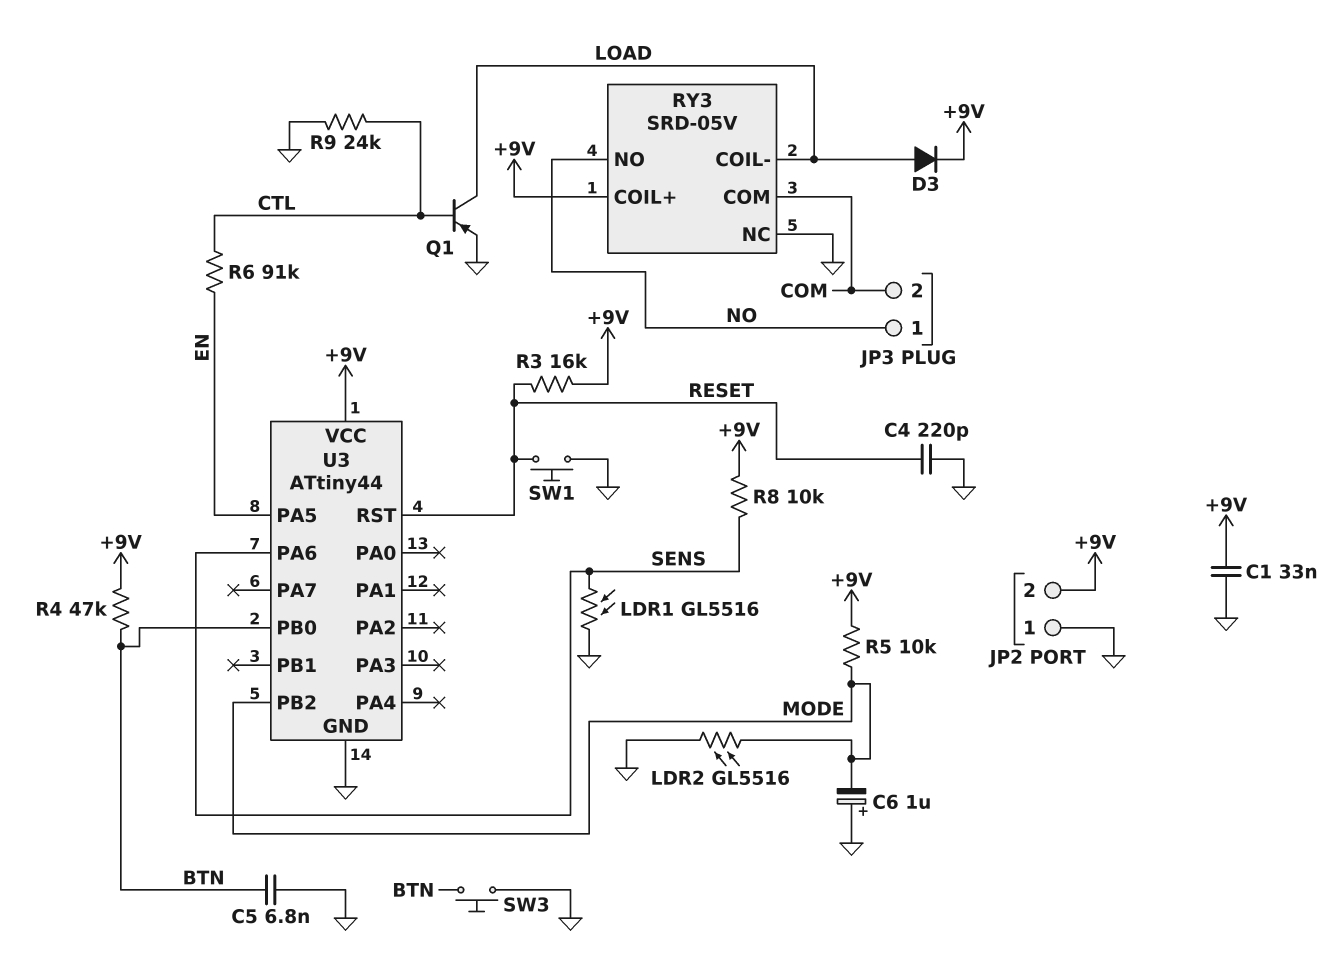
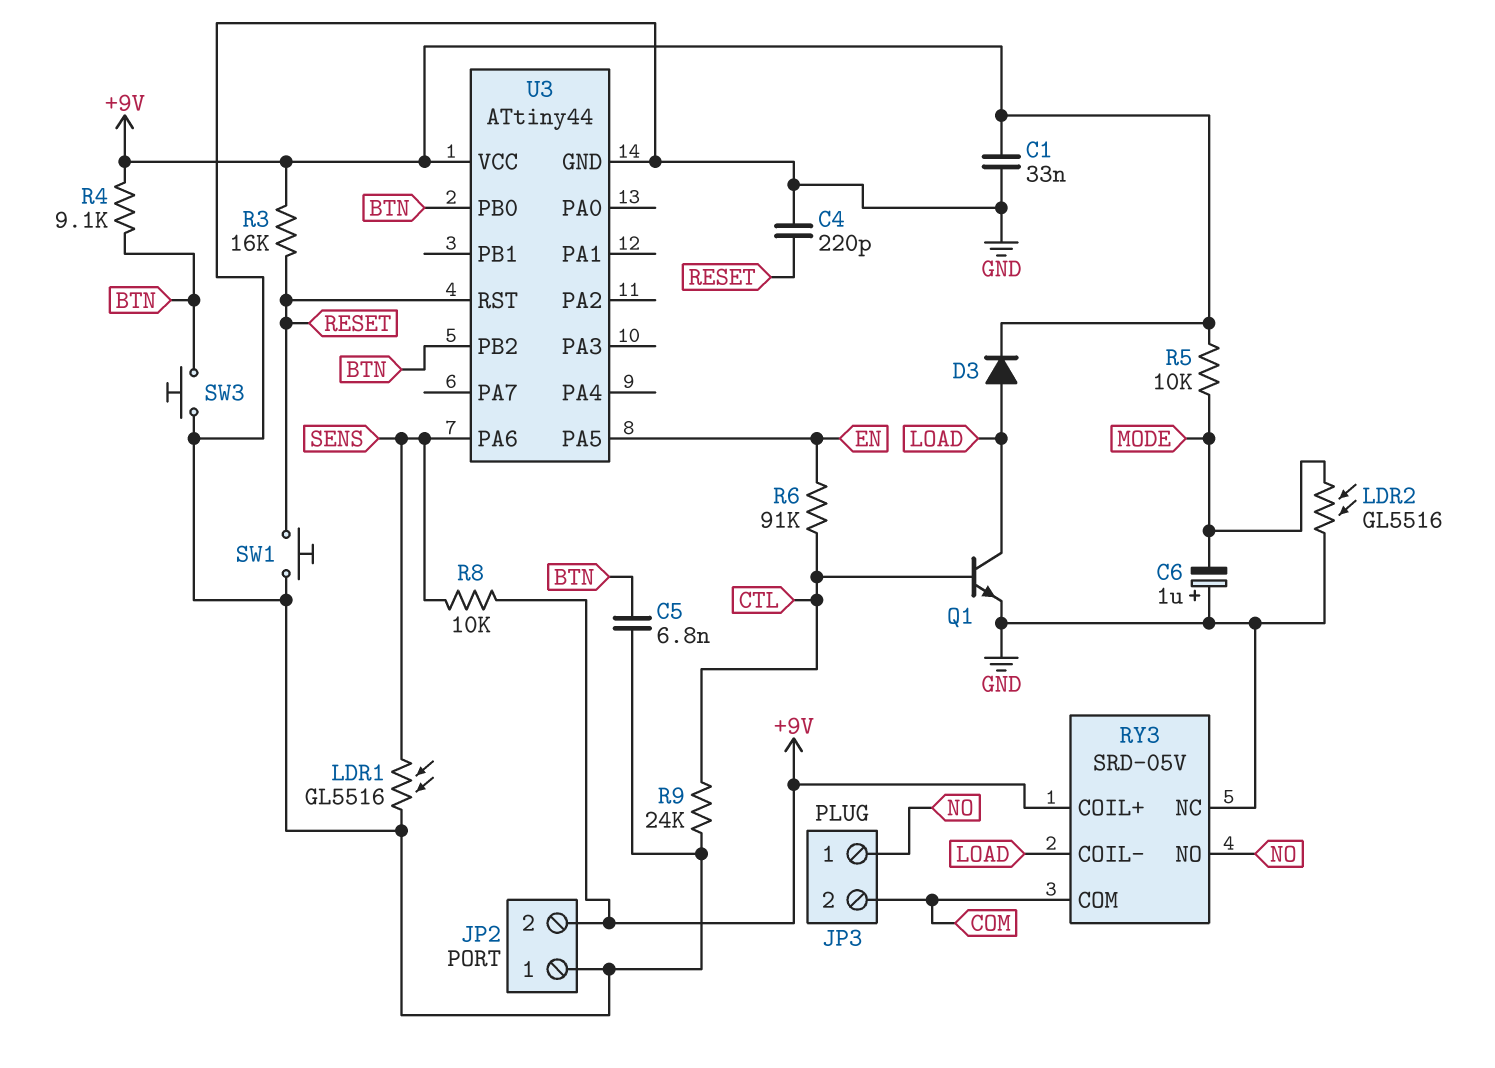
Q1: PNP (B CTL, C LOAD, E GND) -> NPN (B CTL, C LOAD, E GND)
R4: 47k (+9V, BTN) -> 9.1k (+9V, BTN)
U3 pin PB2: MODE -> BTN

